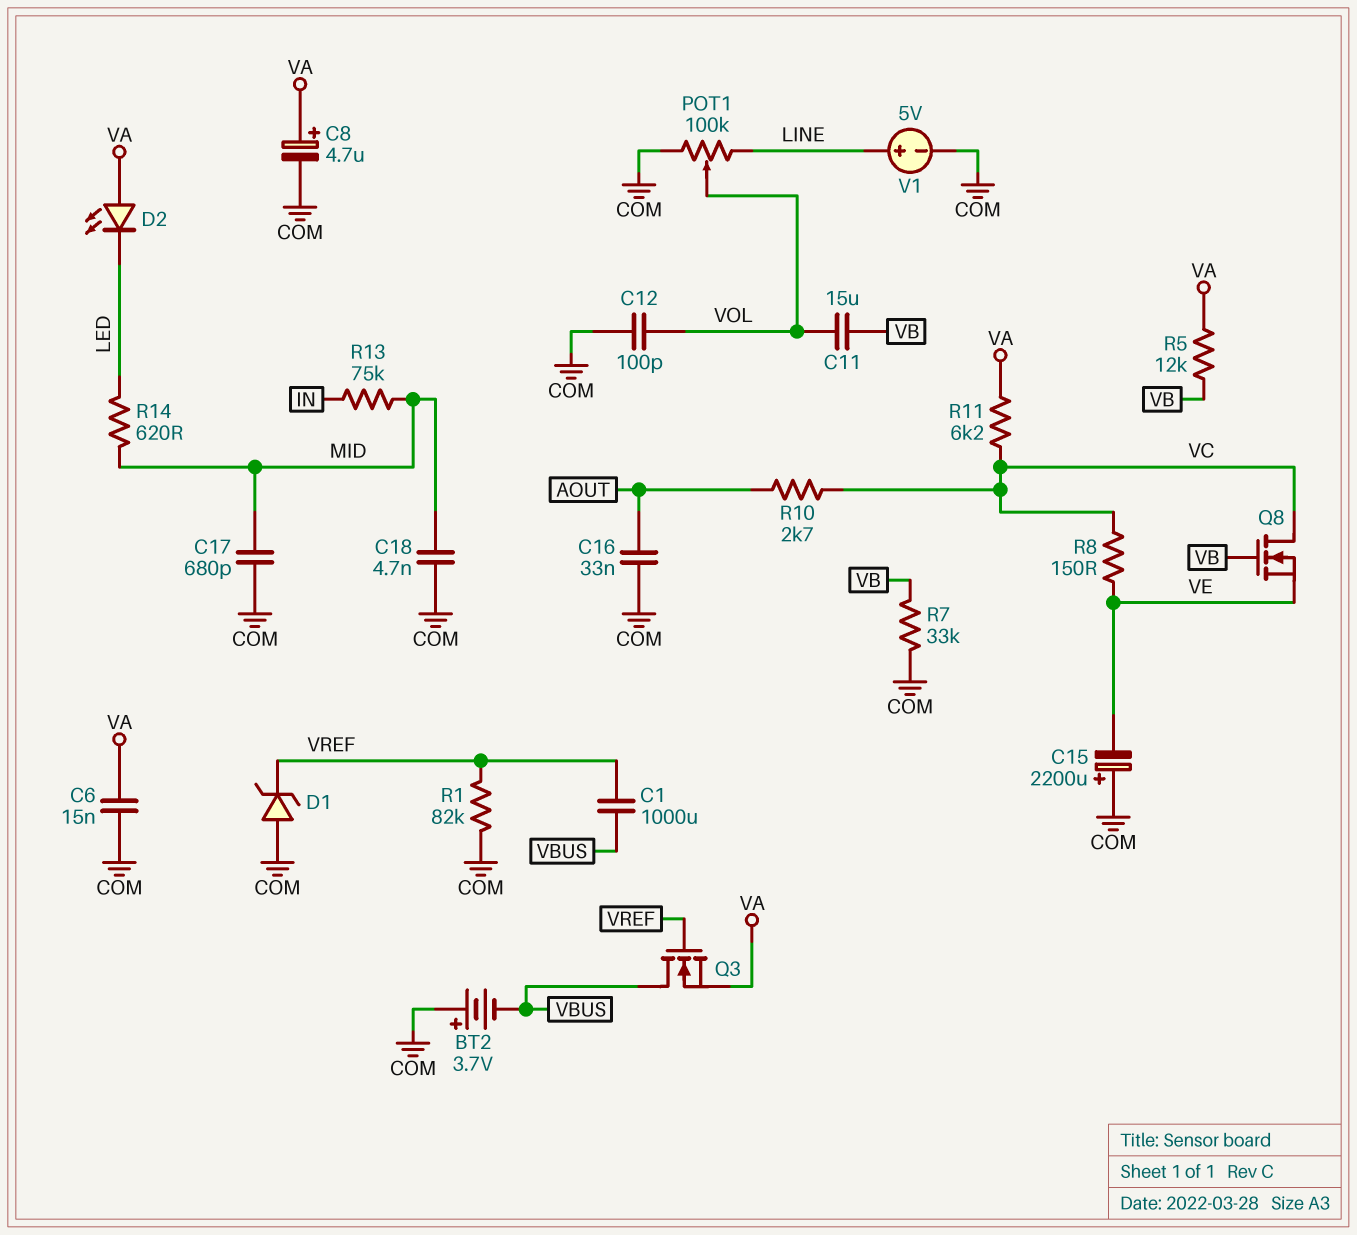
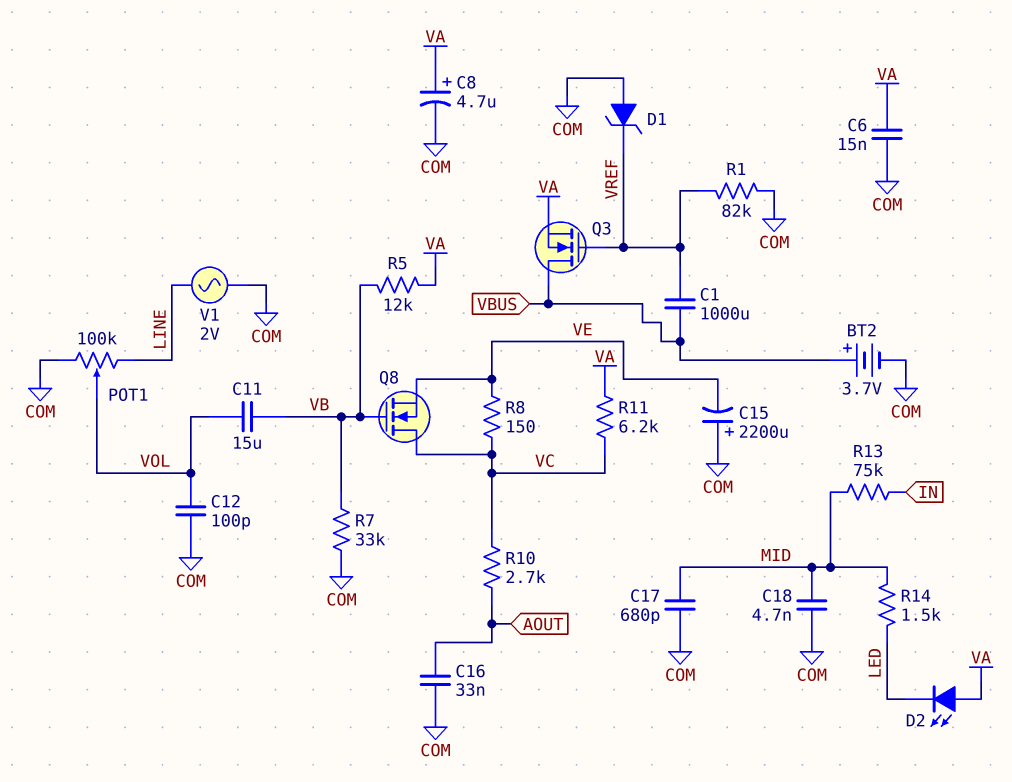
BT2: 3.7V (plus COM, minus VBUS) -> 3.7V (plus VBUS, minus COM)
R14: 620 (LED, MID) -> 1.5k (LED, MID)
V1: 5V (plus LINE, minus COM) -> AC 2V (COM, LINE)

